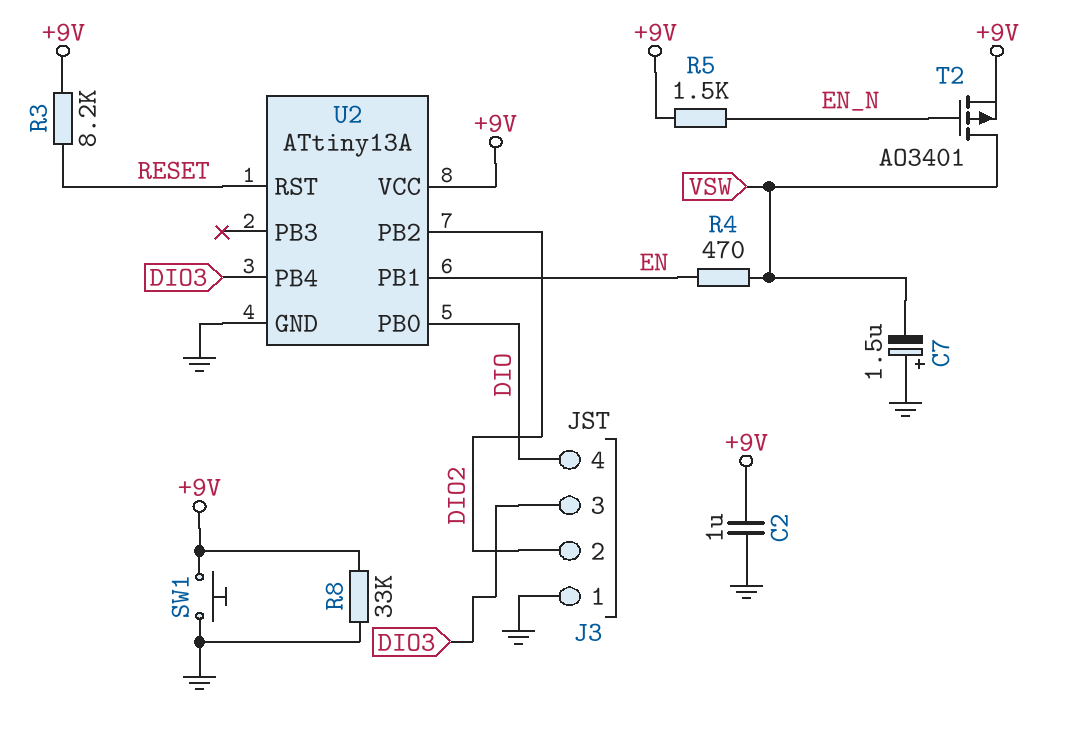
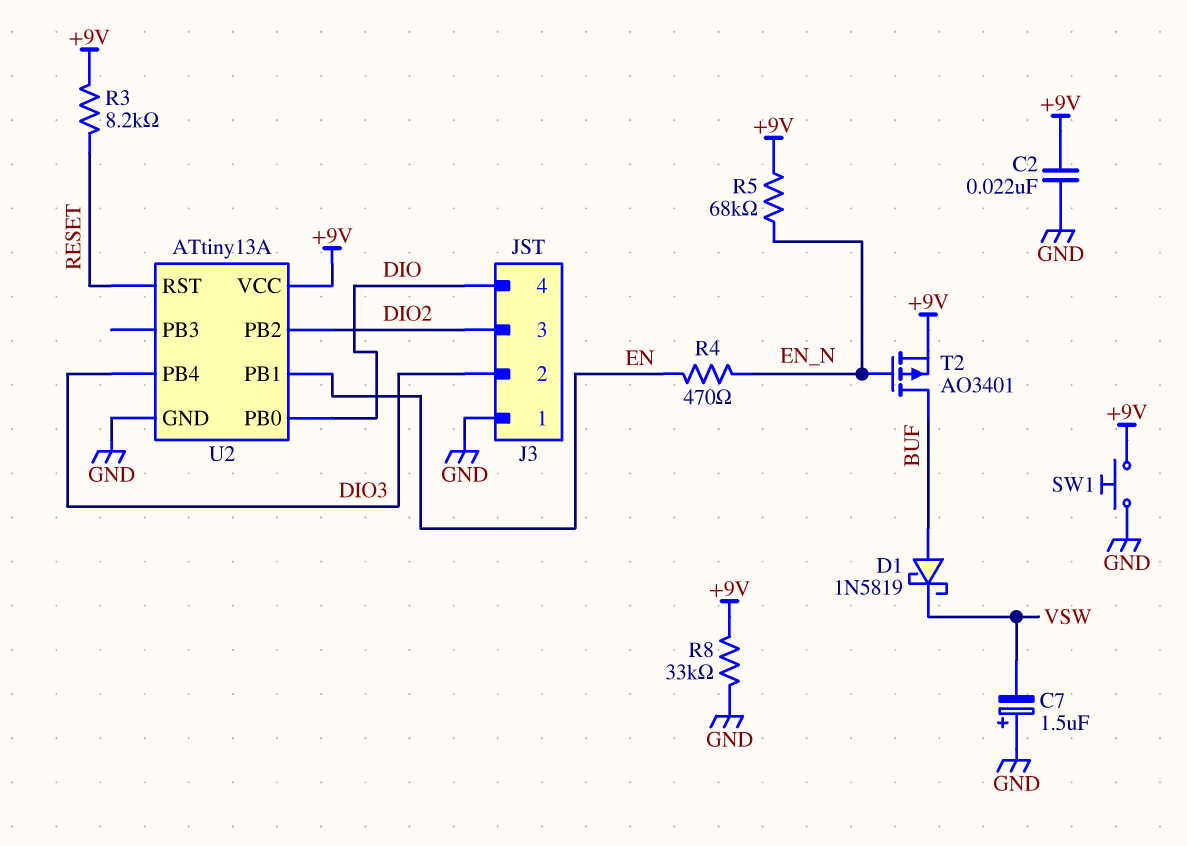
C2: 1uF (+9V, GND) -> 22nF (+9V, GND)
D1: none -> schottky 1N5819 (A BUF, K VSW)
J3 pin 2: DIO2 -> DIO3
J3 pin 3: DIO3 -> DIO2
R4: 470 (EN, VSW) -> 470 (EN, EN_N)
R5: 1.5k (+9V, EN_N) -> 68k (+9V, EN_N)
T2: PMOS AO3401 (G EN_N, D VSW, S +9V) -> PMOS AO3401 (G EN_N, D BUF, S +9V)

